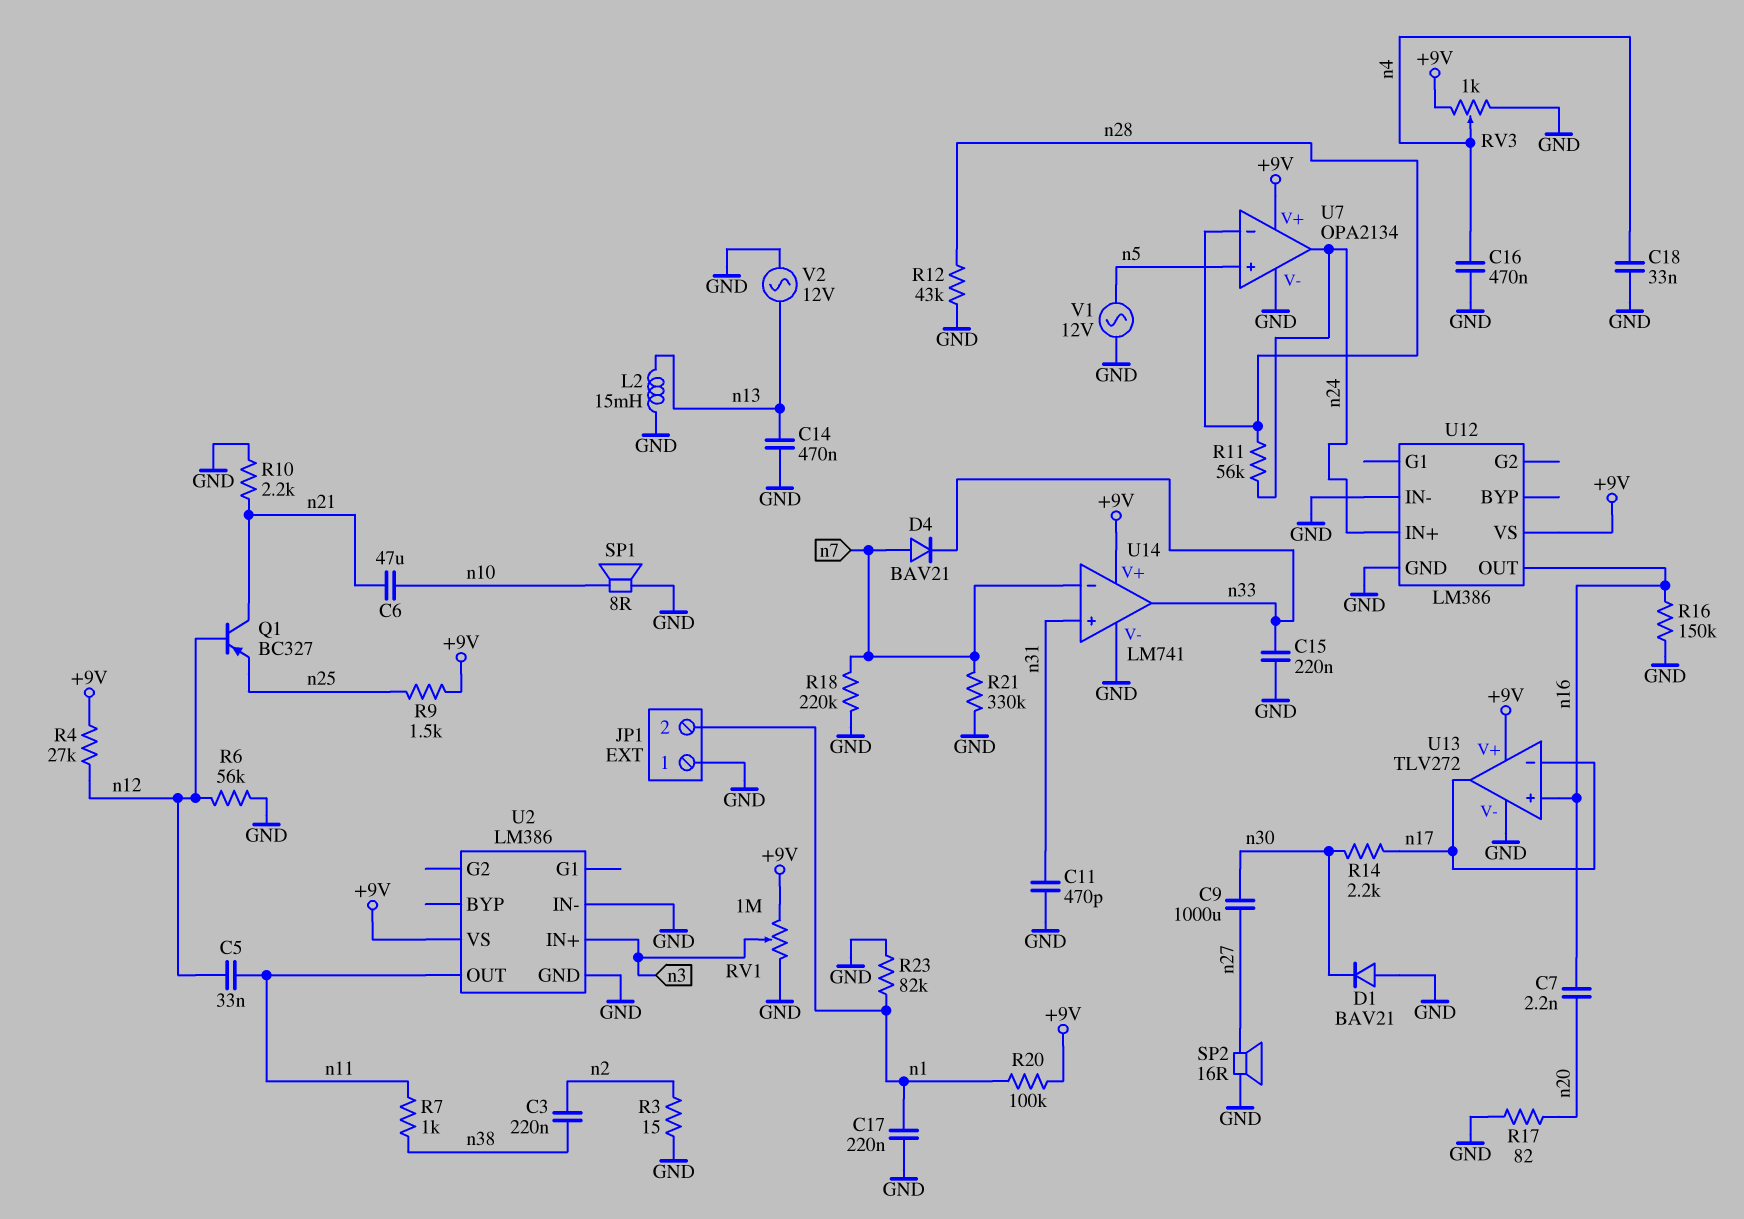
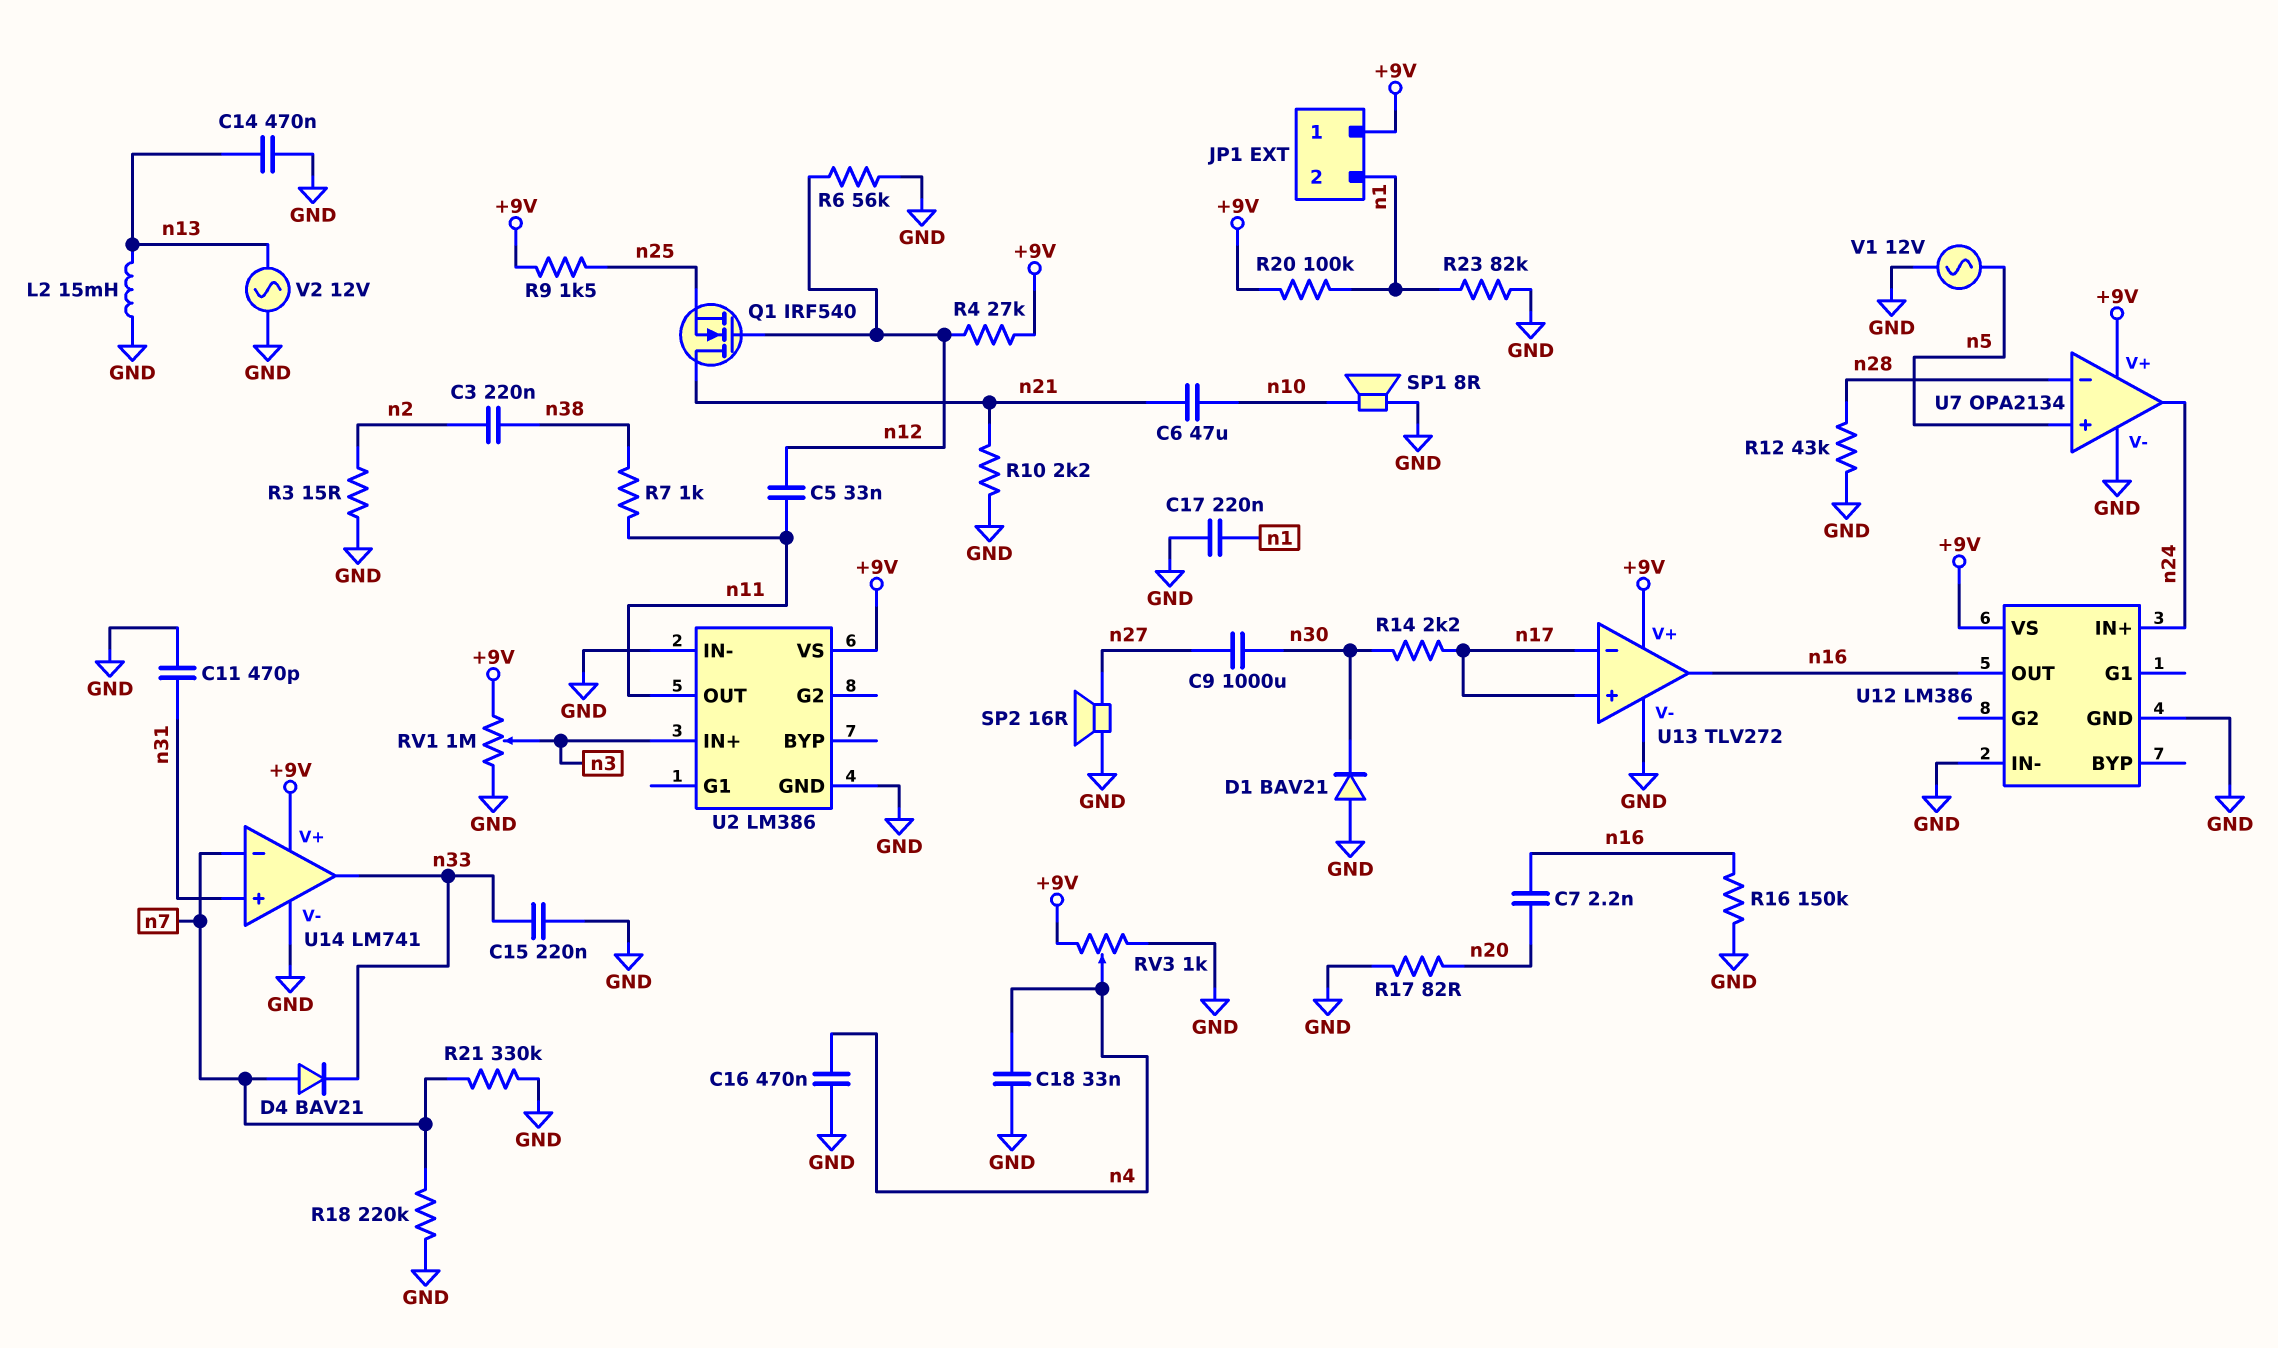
JP1 pin 1: GND -> +9V
Q1: PNP BC327 (B n12, C n21, E n25) -> NMOS IRF540 (G n12, D n21, S n25)
R11: 56k (n24, n28) -> none
U13 pin in+: n16 -> n17
U13 pin out: n17 -> n16

